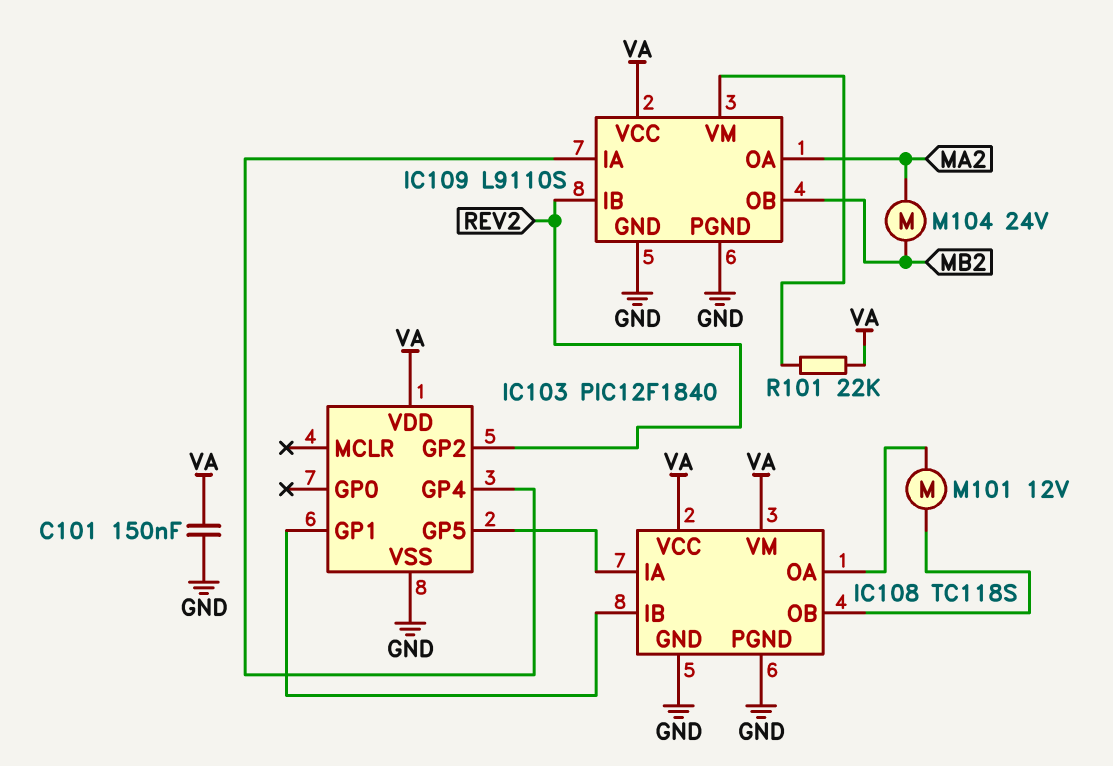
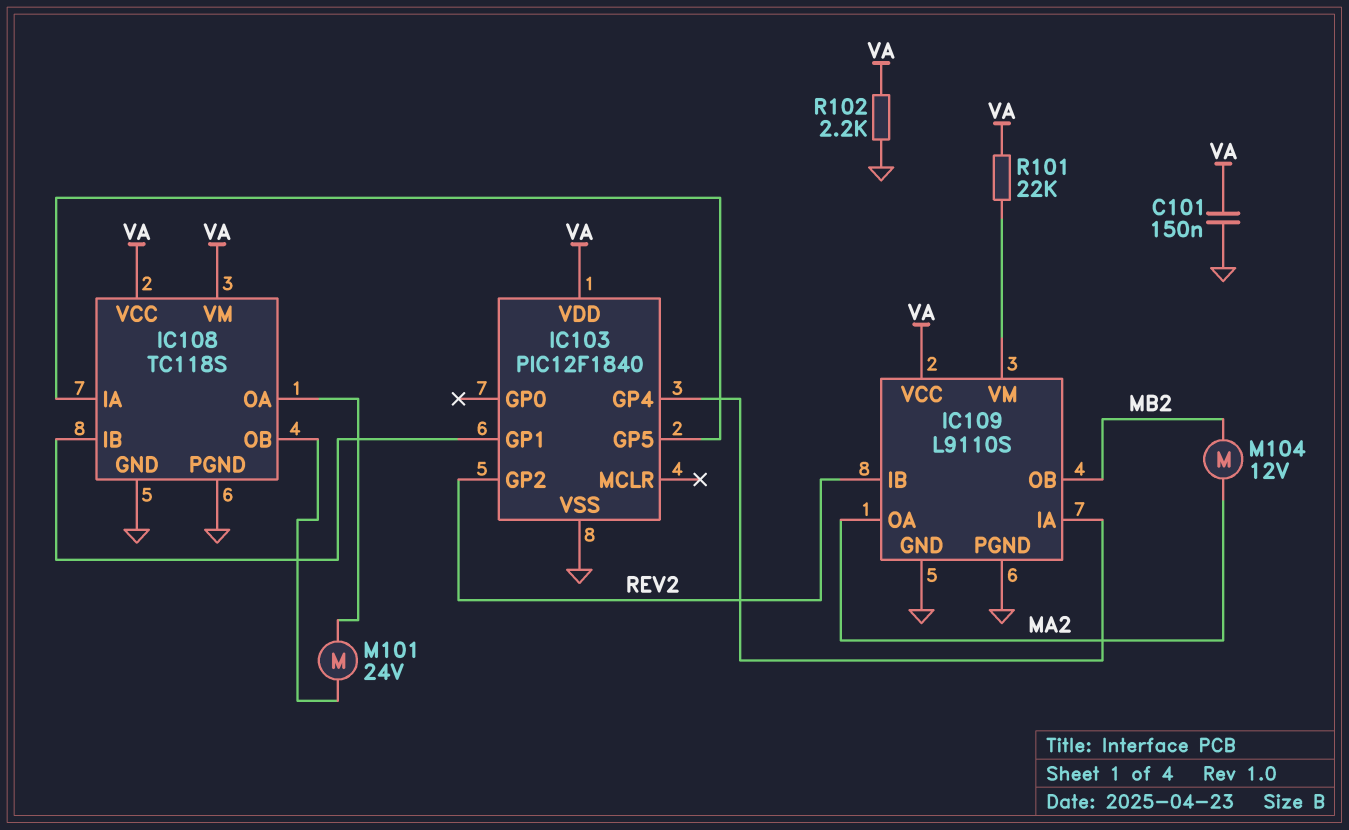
M101: motor 12V (IC108/OA, IC108/OB) -> motor 24V (IC108/OA, IC108/OB)
M104: motor 24V (MA2, MB2) -> motor 12V (MA2, MB2)
R102: none -> 2.2k (GND, VA)

